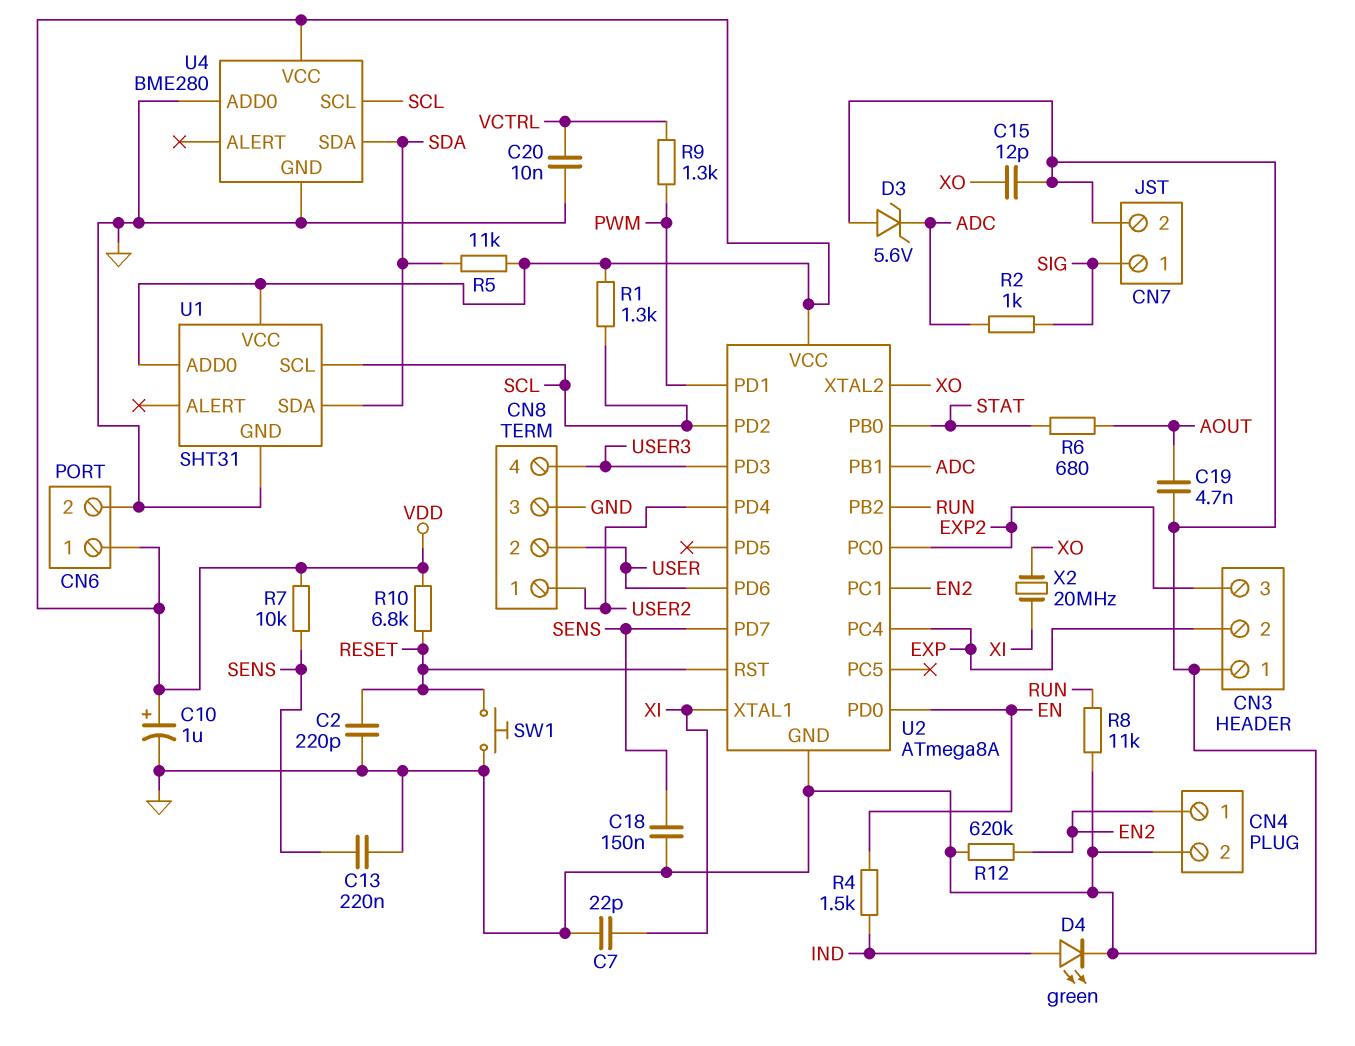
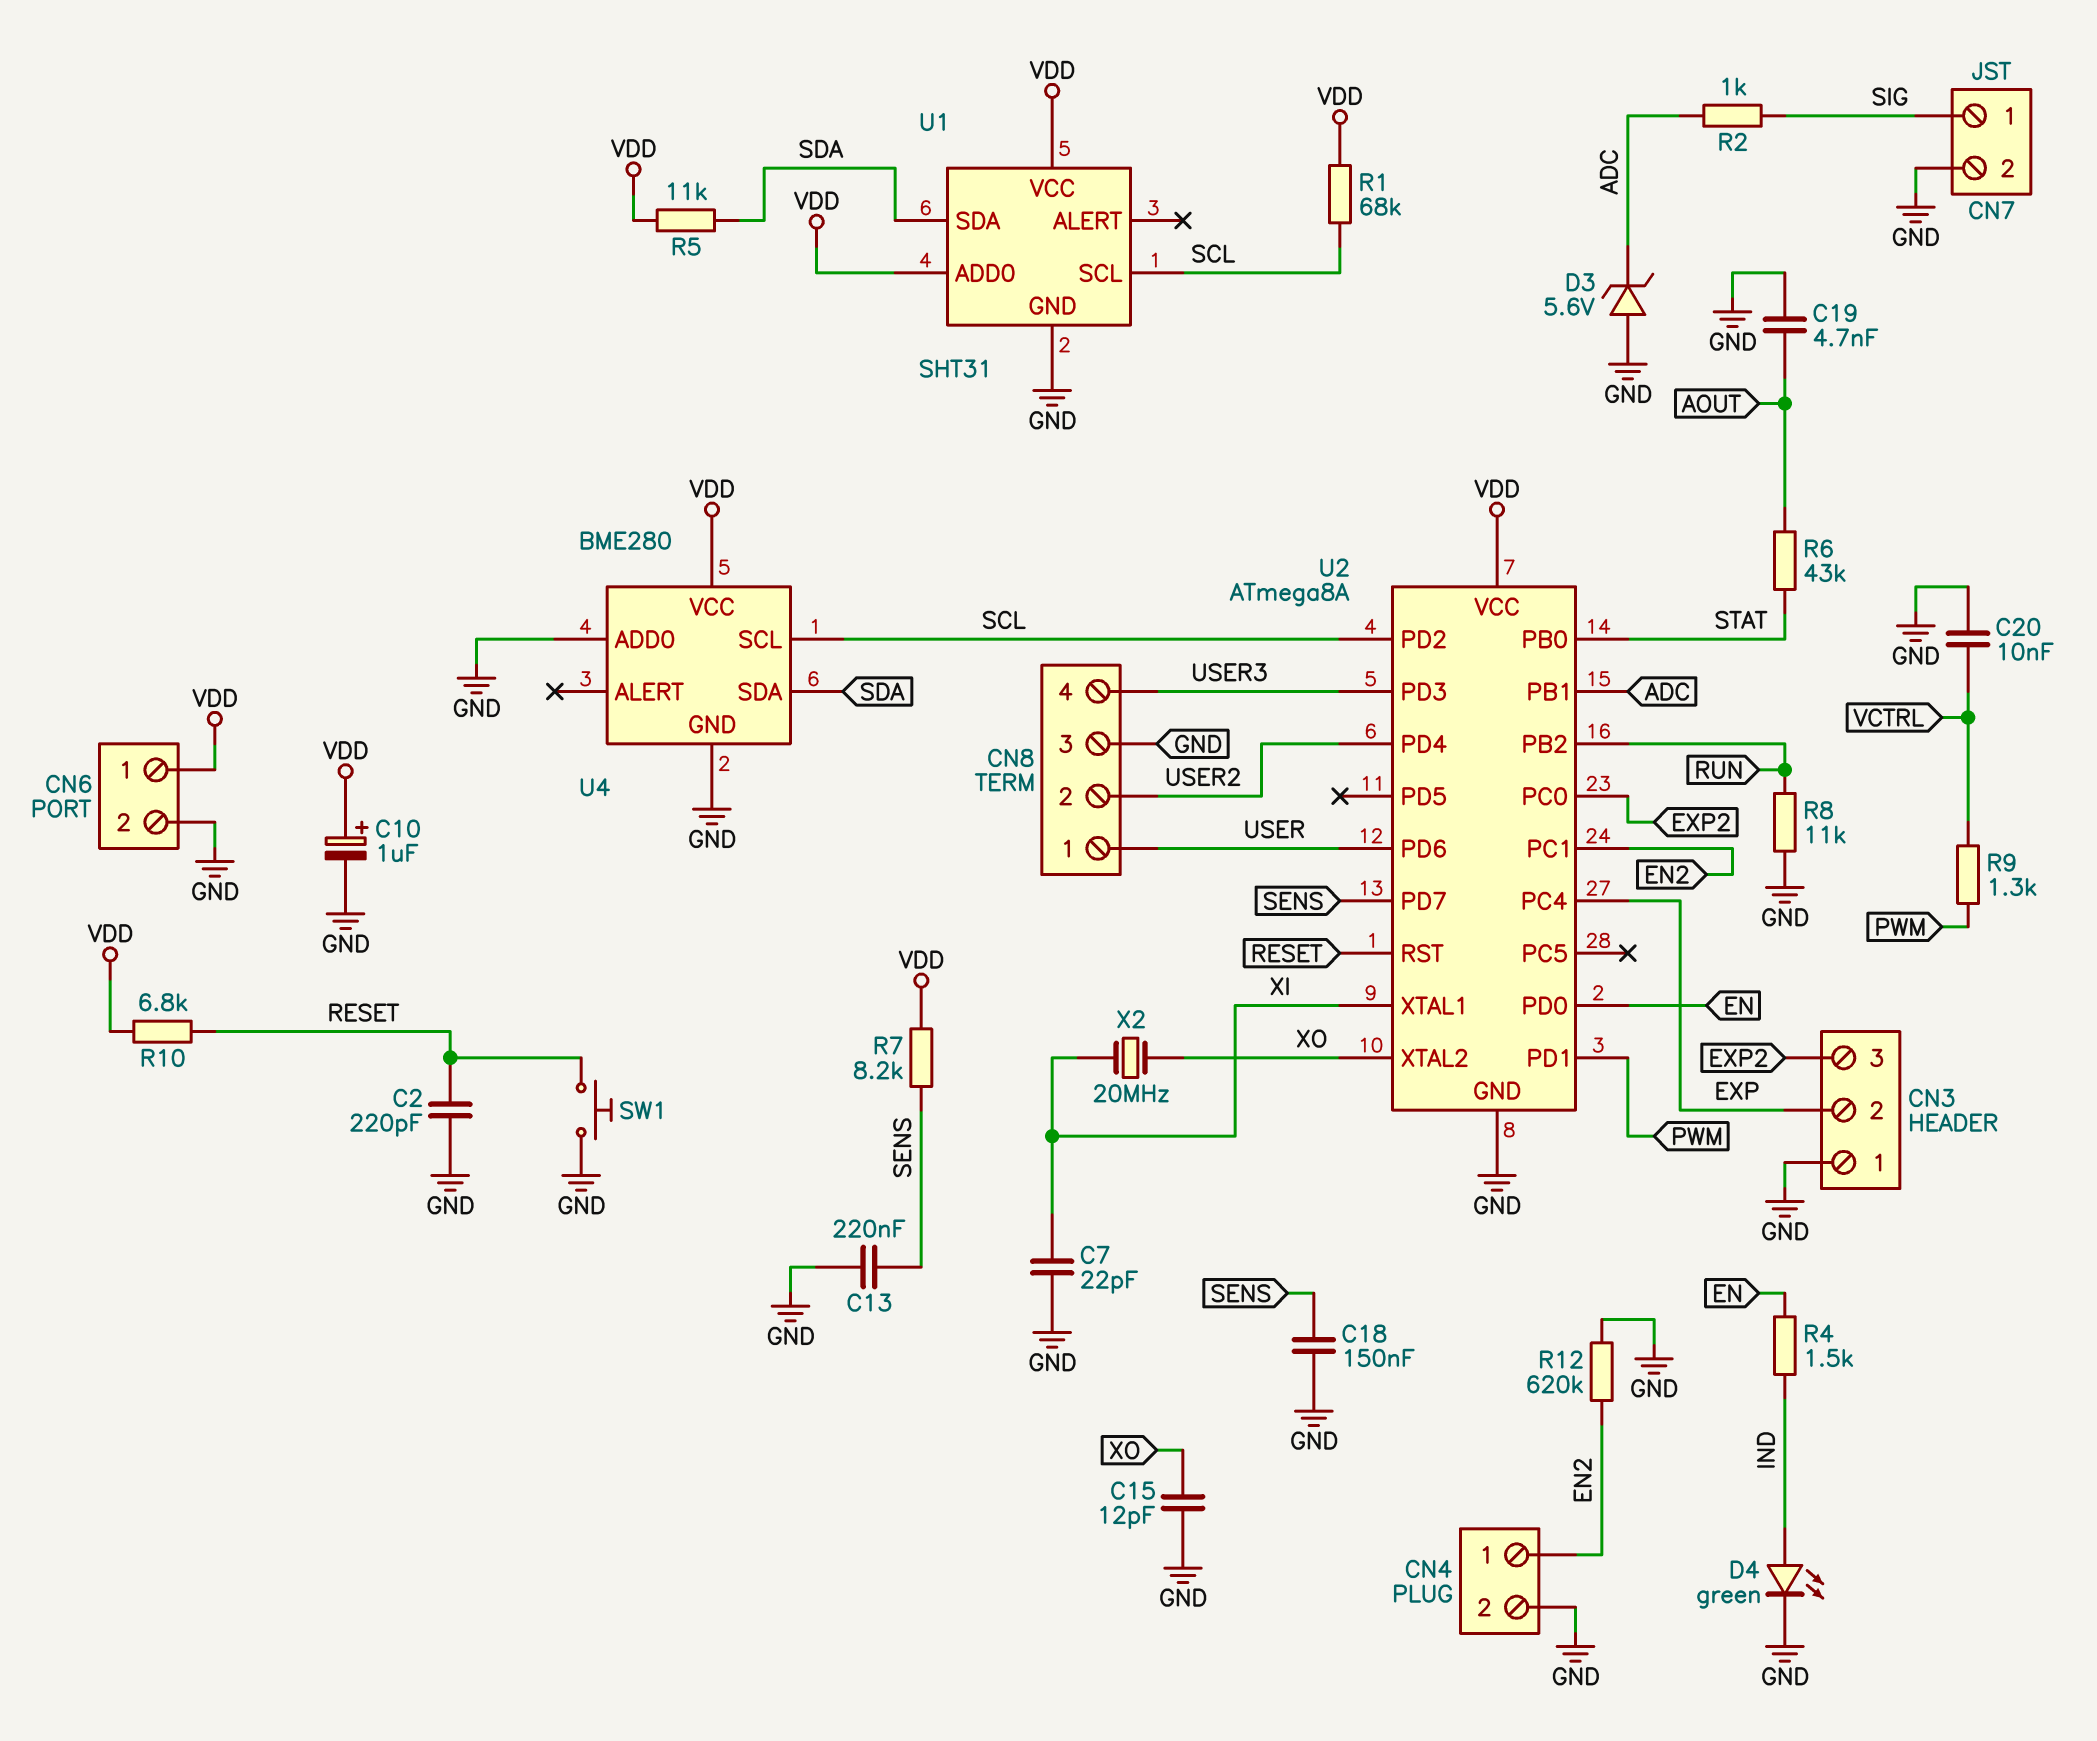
CN8 pin 1: USER2 -> USER
CN8 pin 2: USER -> USER2
R1: 1.3k (SCL, VDD) -> 68k (SCL, VDD)
R6: 680 (AOUT, STAT) -> 43k (AOUT, STAT)
R7: 10k (SENS, VDD) -> 8.2k (SENS, VDD)

